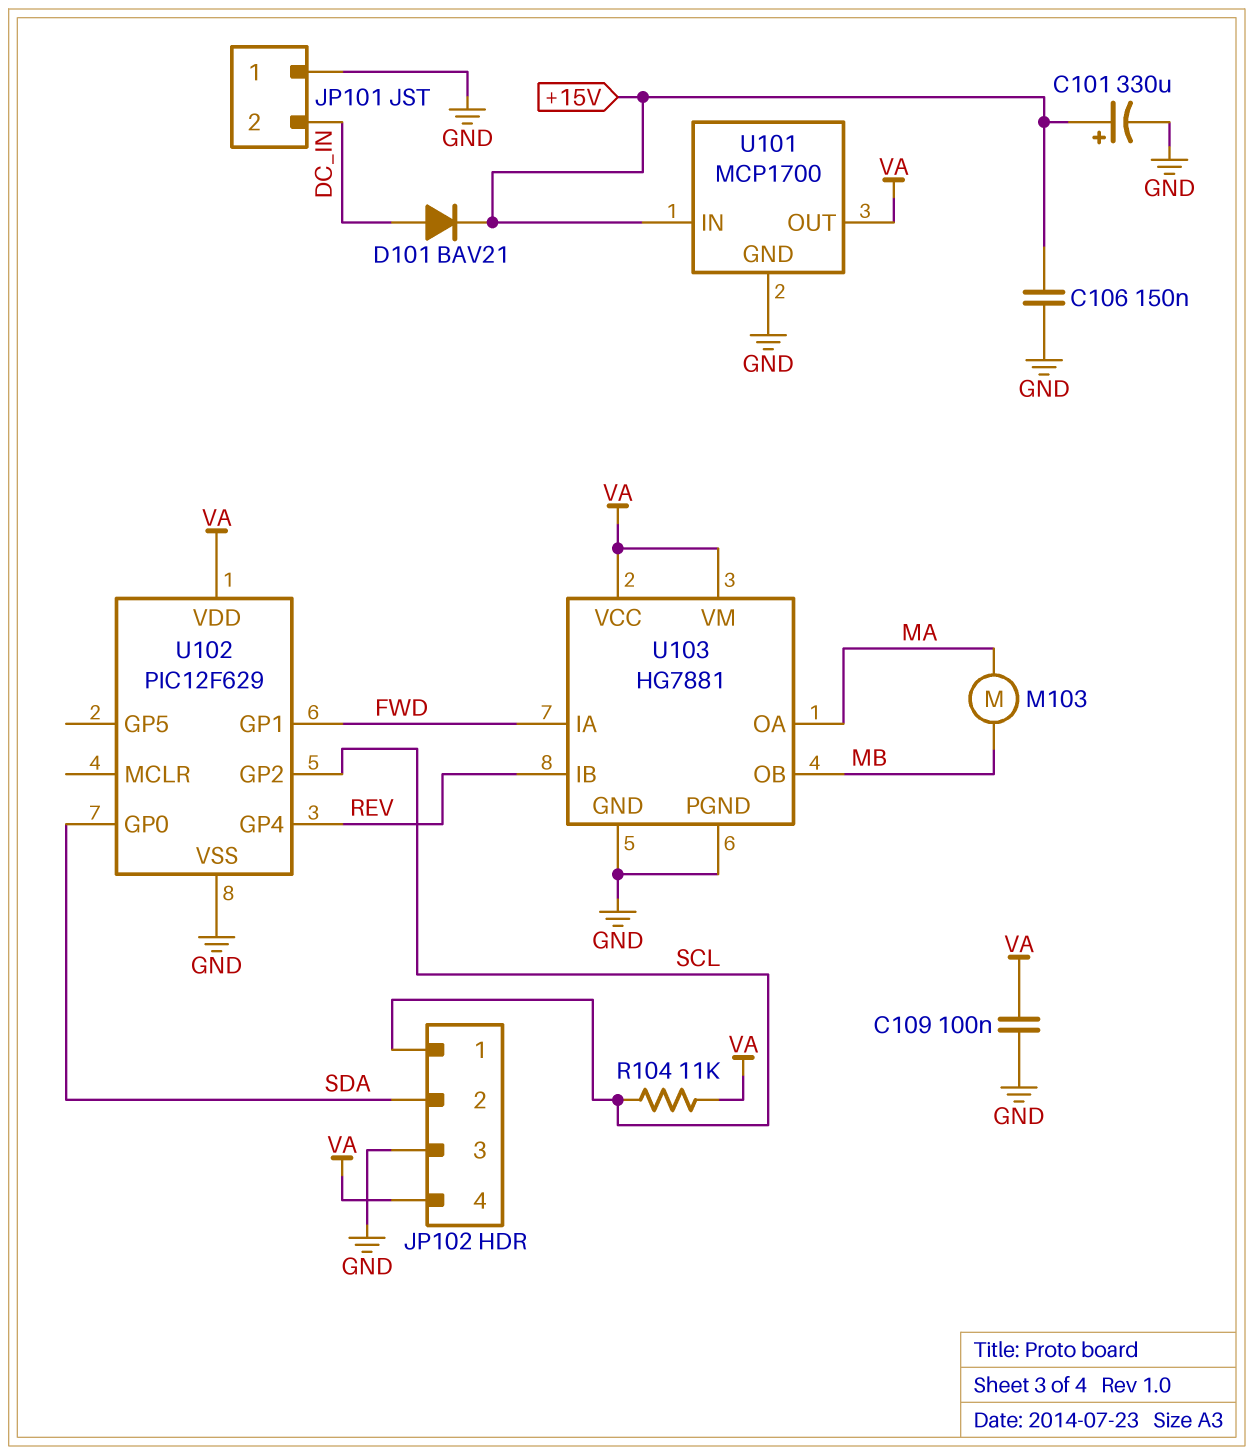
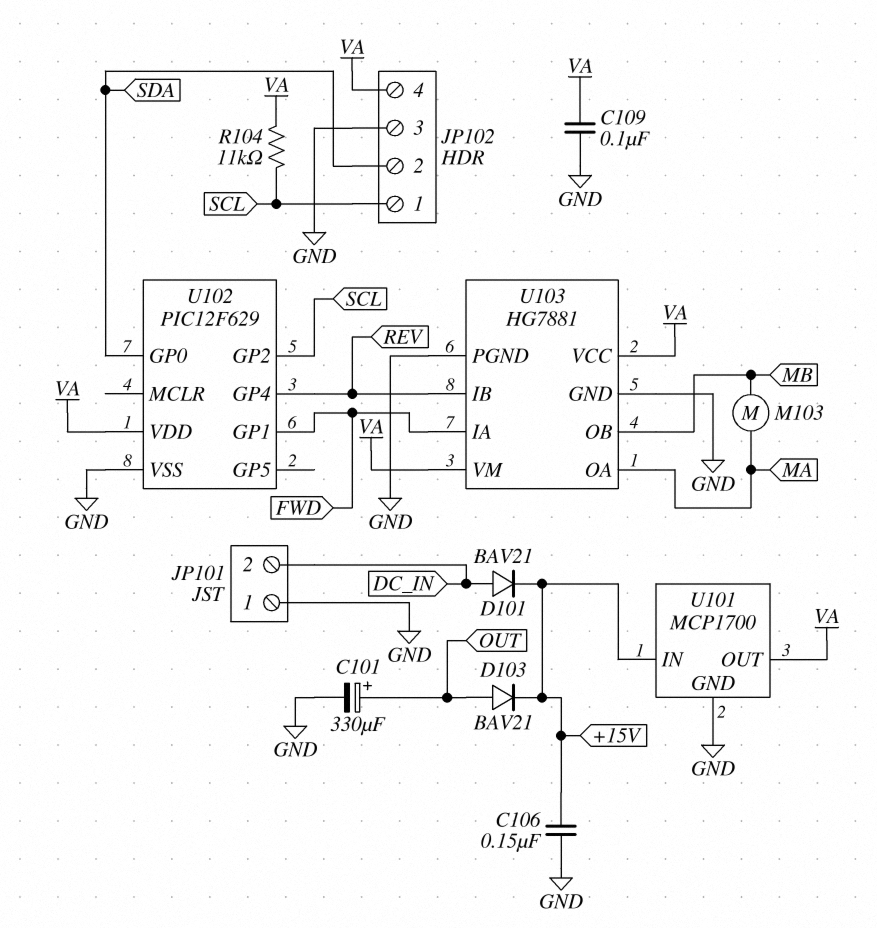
C101: 330uF (plus +15V, minus GND) -> 330uF (plus OUT, minus GND)
D103: none -> diode BAV21 (A OUT, K +15V)

